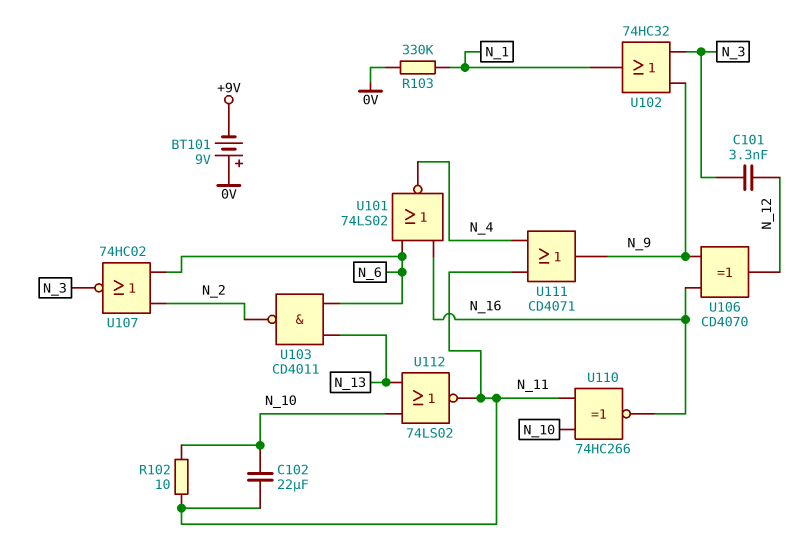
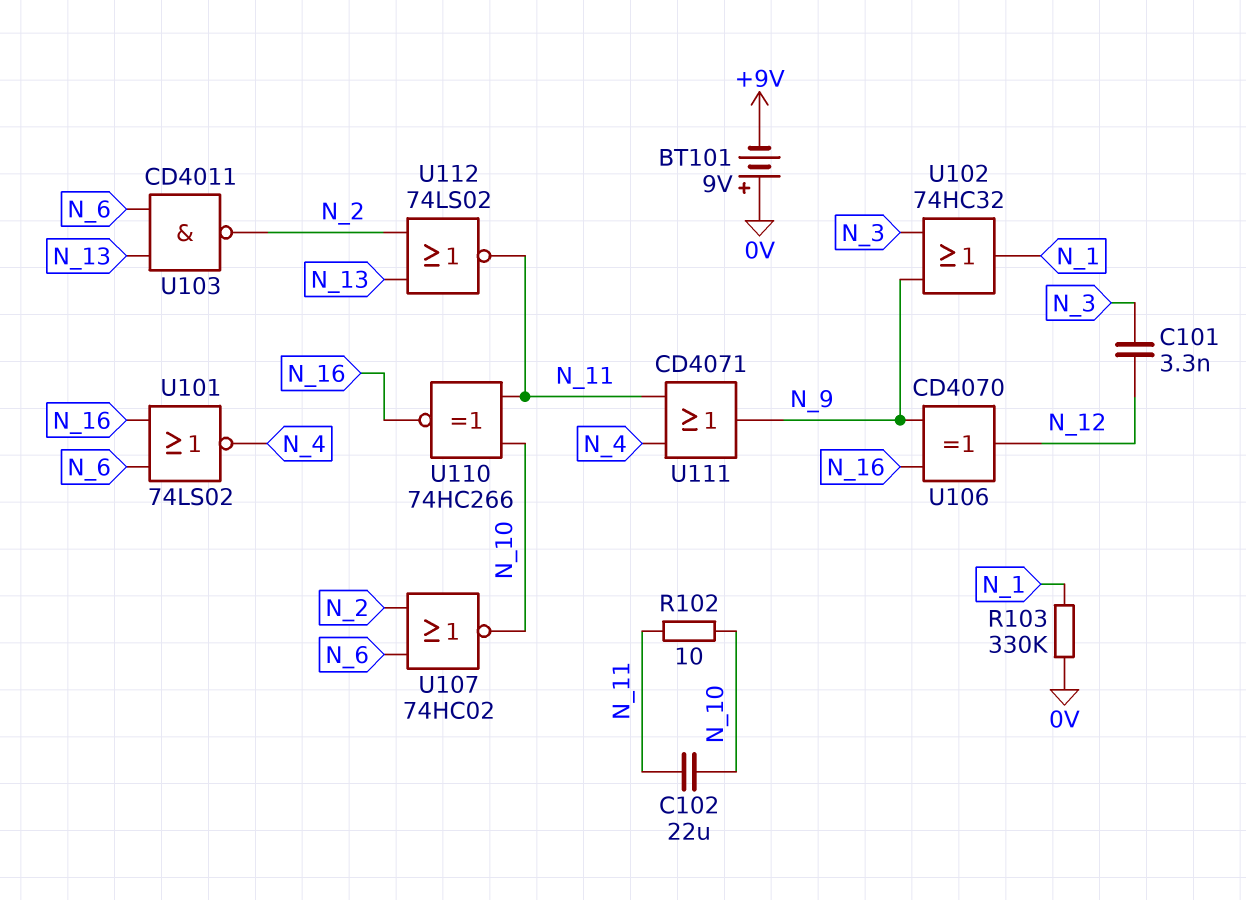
U107: NOR 74HC02 (in N_2, in N_6, out N_3) -> NOR 74HC02 (in N_2, in N_6, out N_10)
U112: NOR 74LS02 (in N_10, in N_13, out N_11) -> NOR 74LS02 (in N_2, in N_13, out N_11)

